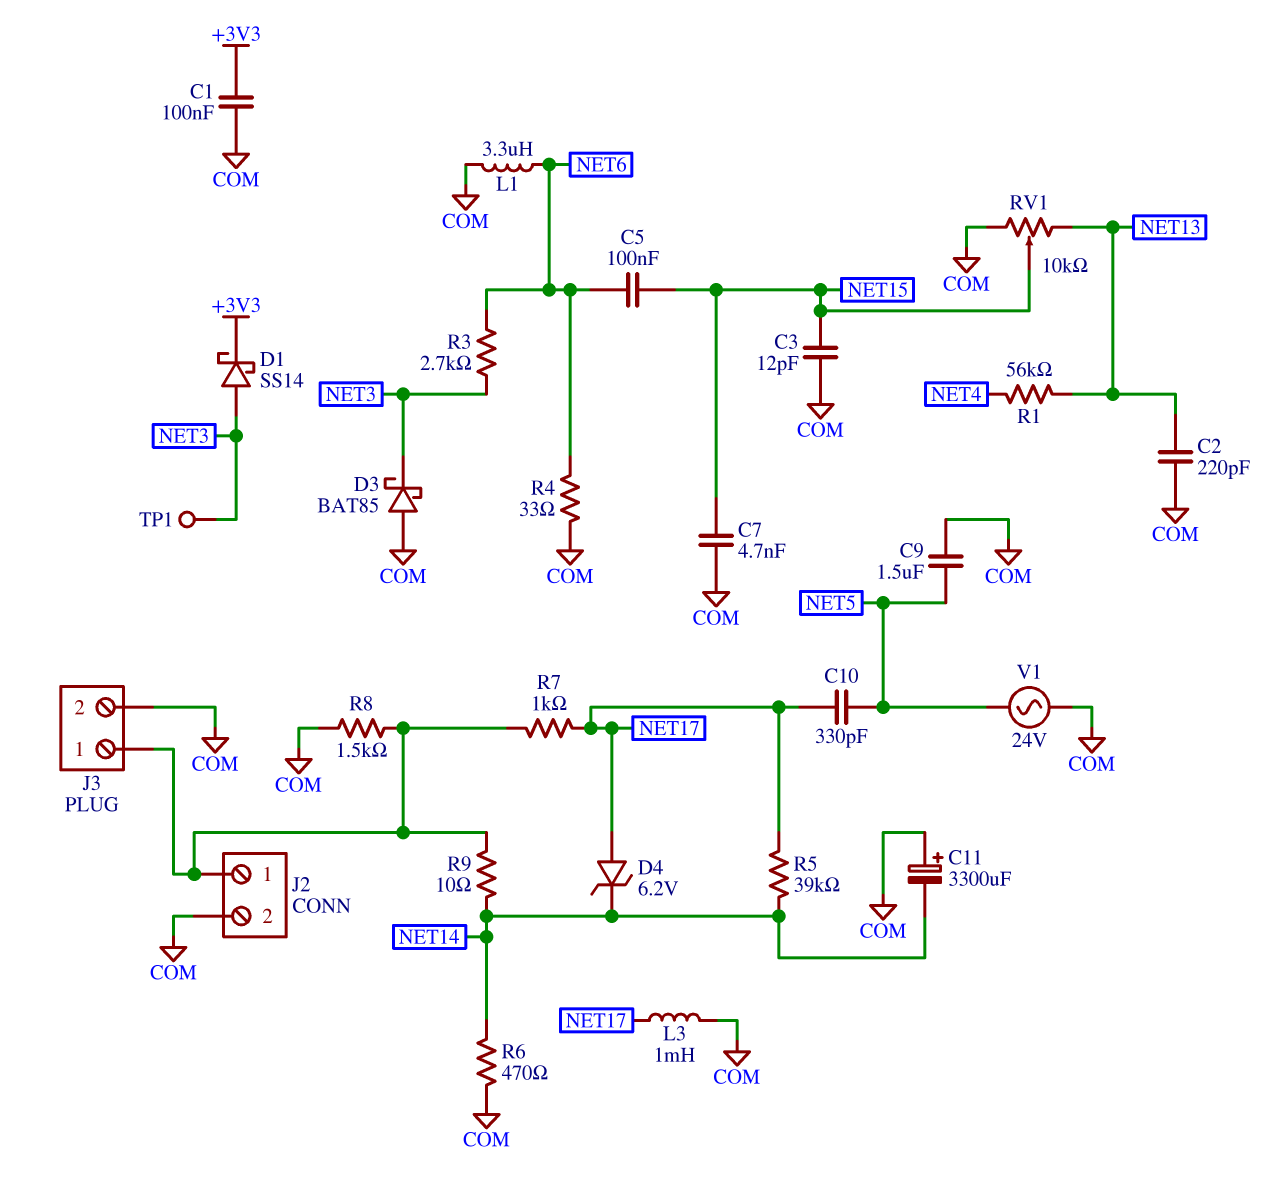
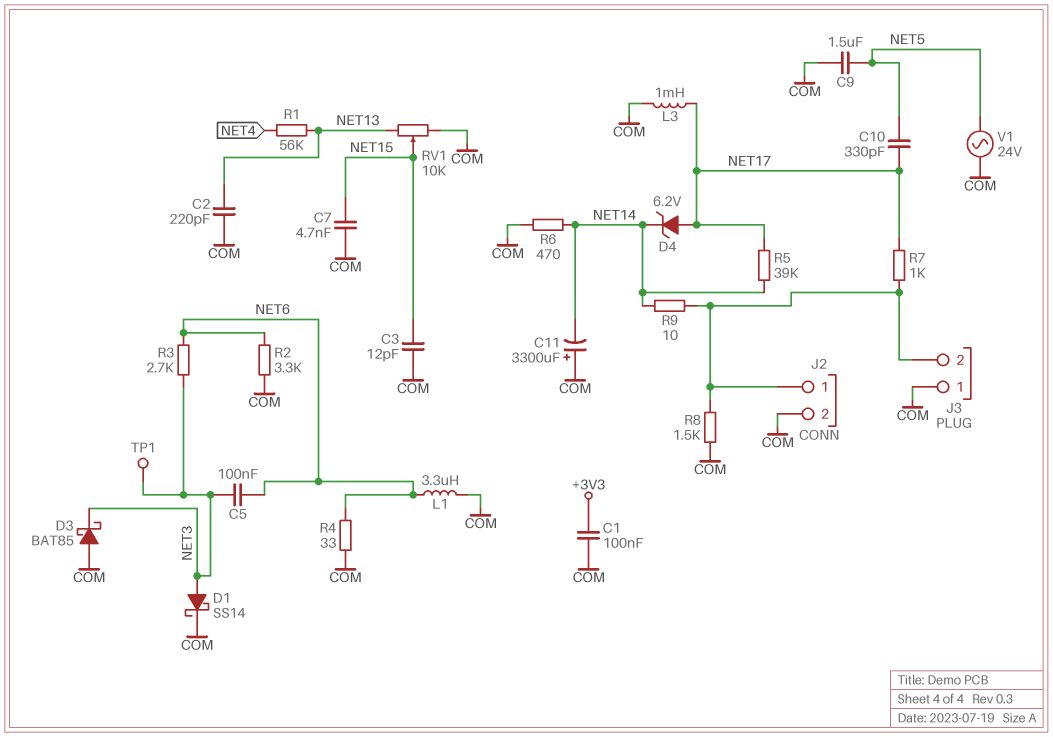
C5: 100nF (NET6, NET15) -> 100nF (NET3, NET6)
D1: schottky SS14 (A NET3, K +3V3) -> schottky SS14 (A NET3, K COM)
J3 pin 1: J2/1 -> COM
J3 pin 2: COM -> J2/1
R2: none -> 3.3k (COM, NET6)

